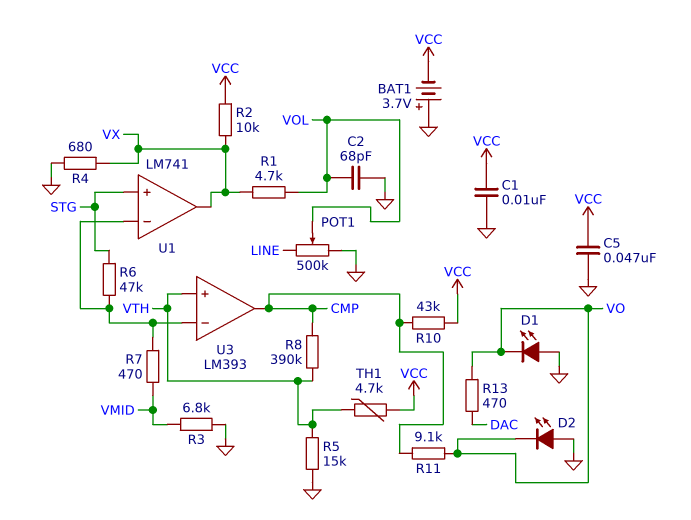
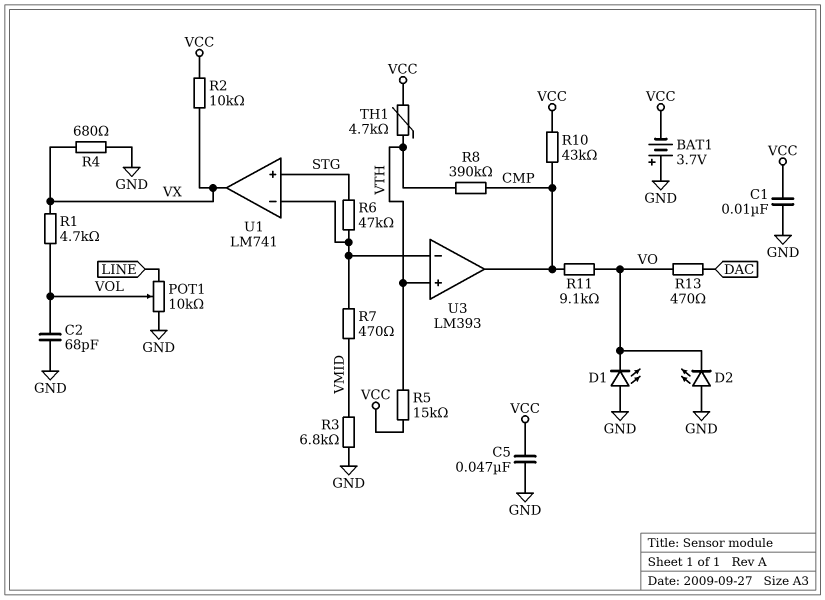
POT1: 500k (GND, LINE, wiper VOL) -> 10k (GND, LINE, wiper VOL)
R5: 15k (GND, VTH) -> 15k (VCC, VTH)

